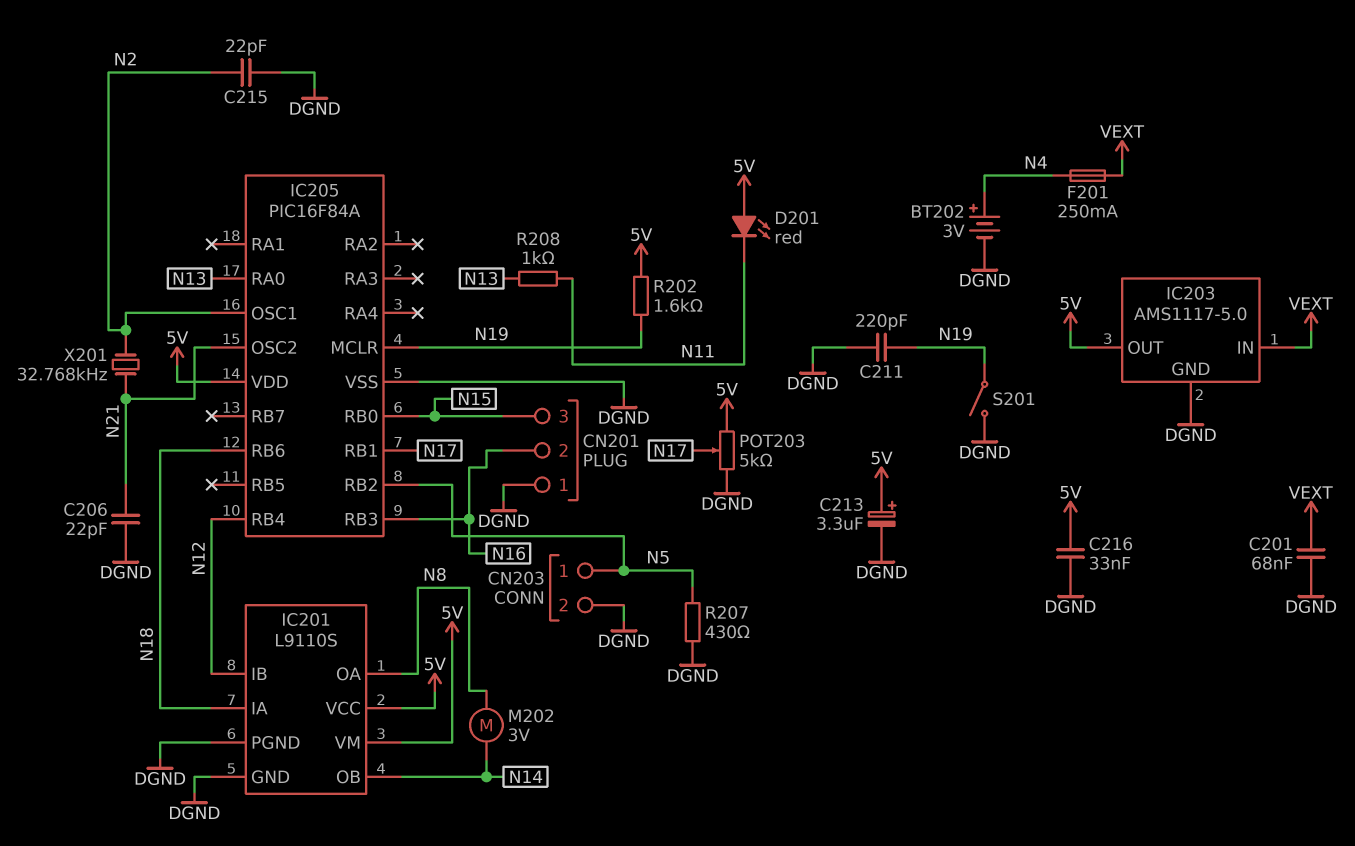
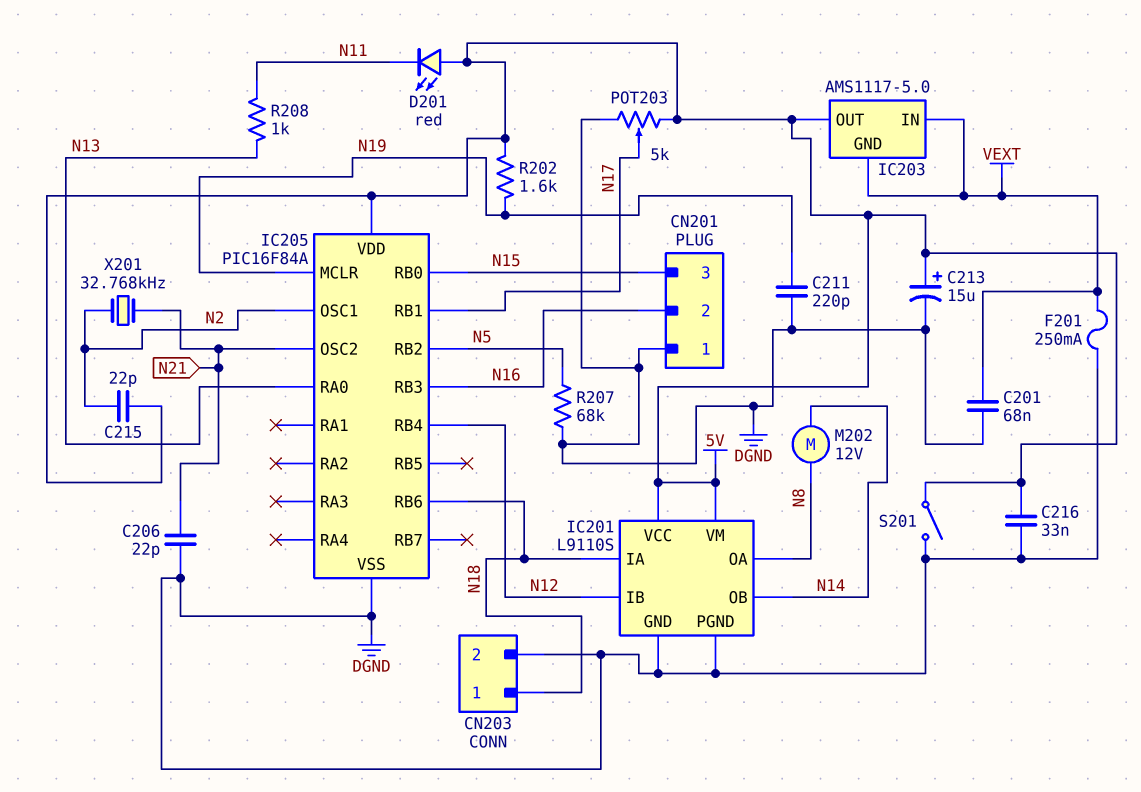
BT202: 3V (plus N4, minus DGND) -> none
C213: 3.3uF (plus 5V, minus DGND) -> 15uF (plus 5V, minus DGND)
C215: 22pF (DGND, N2) -> 22pF (5V, N2)
CN203 pin 1: N5 -> N18
F201: 250mA (N4, VEXT) -> 250mA (DGND, VEXT)
IC203 pin GND: DGND -> VEXT
M202: motor 3V (N8, N14) -> motor 12V (N8, N14)
R207: 430 (DGND, N5) -> 68k (DGND, N5)
S201: switch (DGND, N19) -> switch (5V, DGND)

